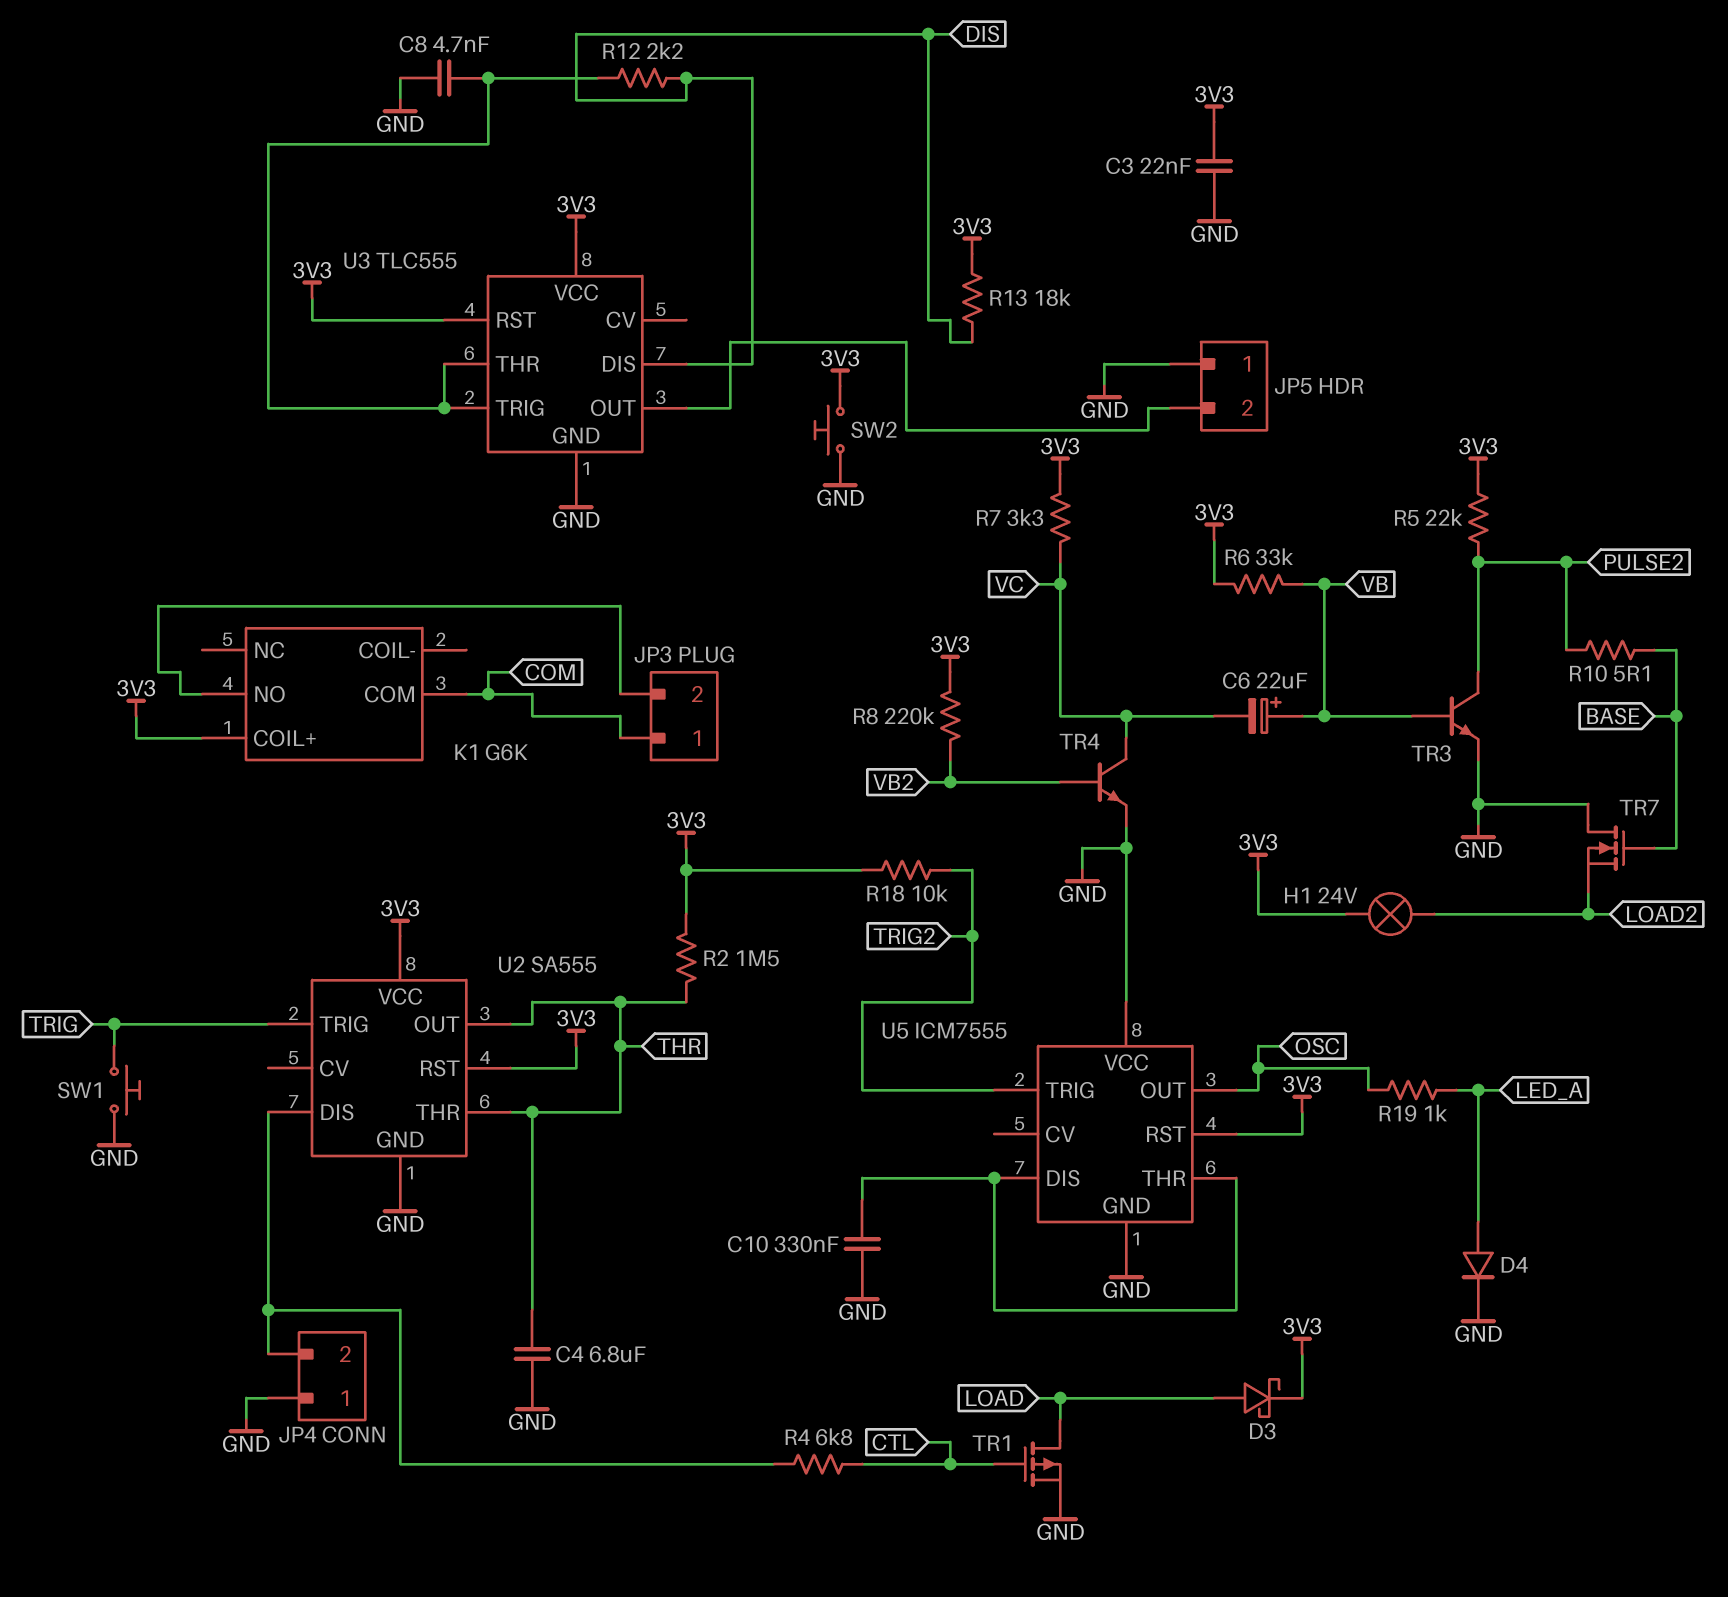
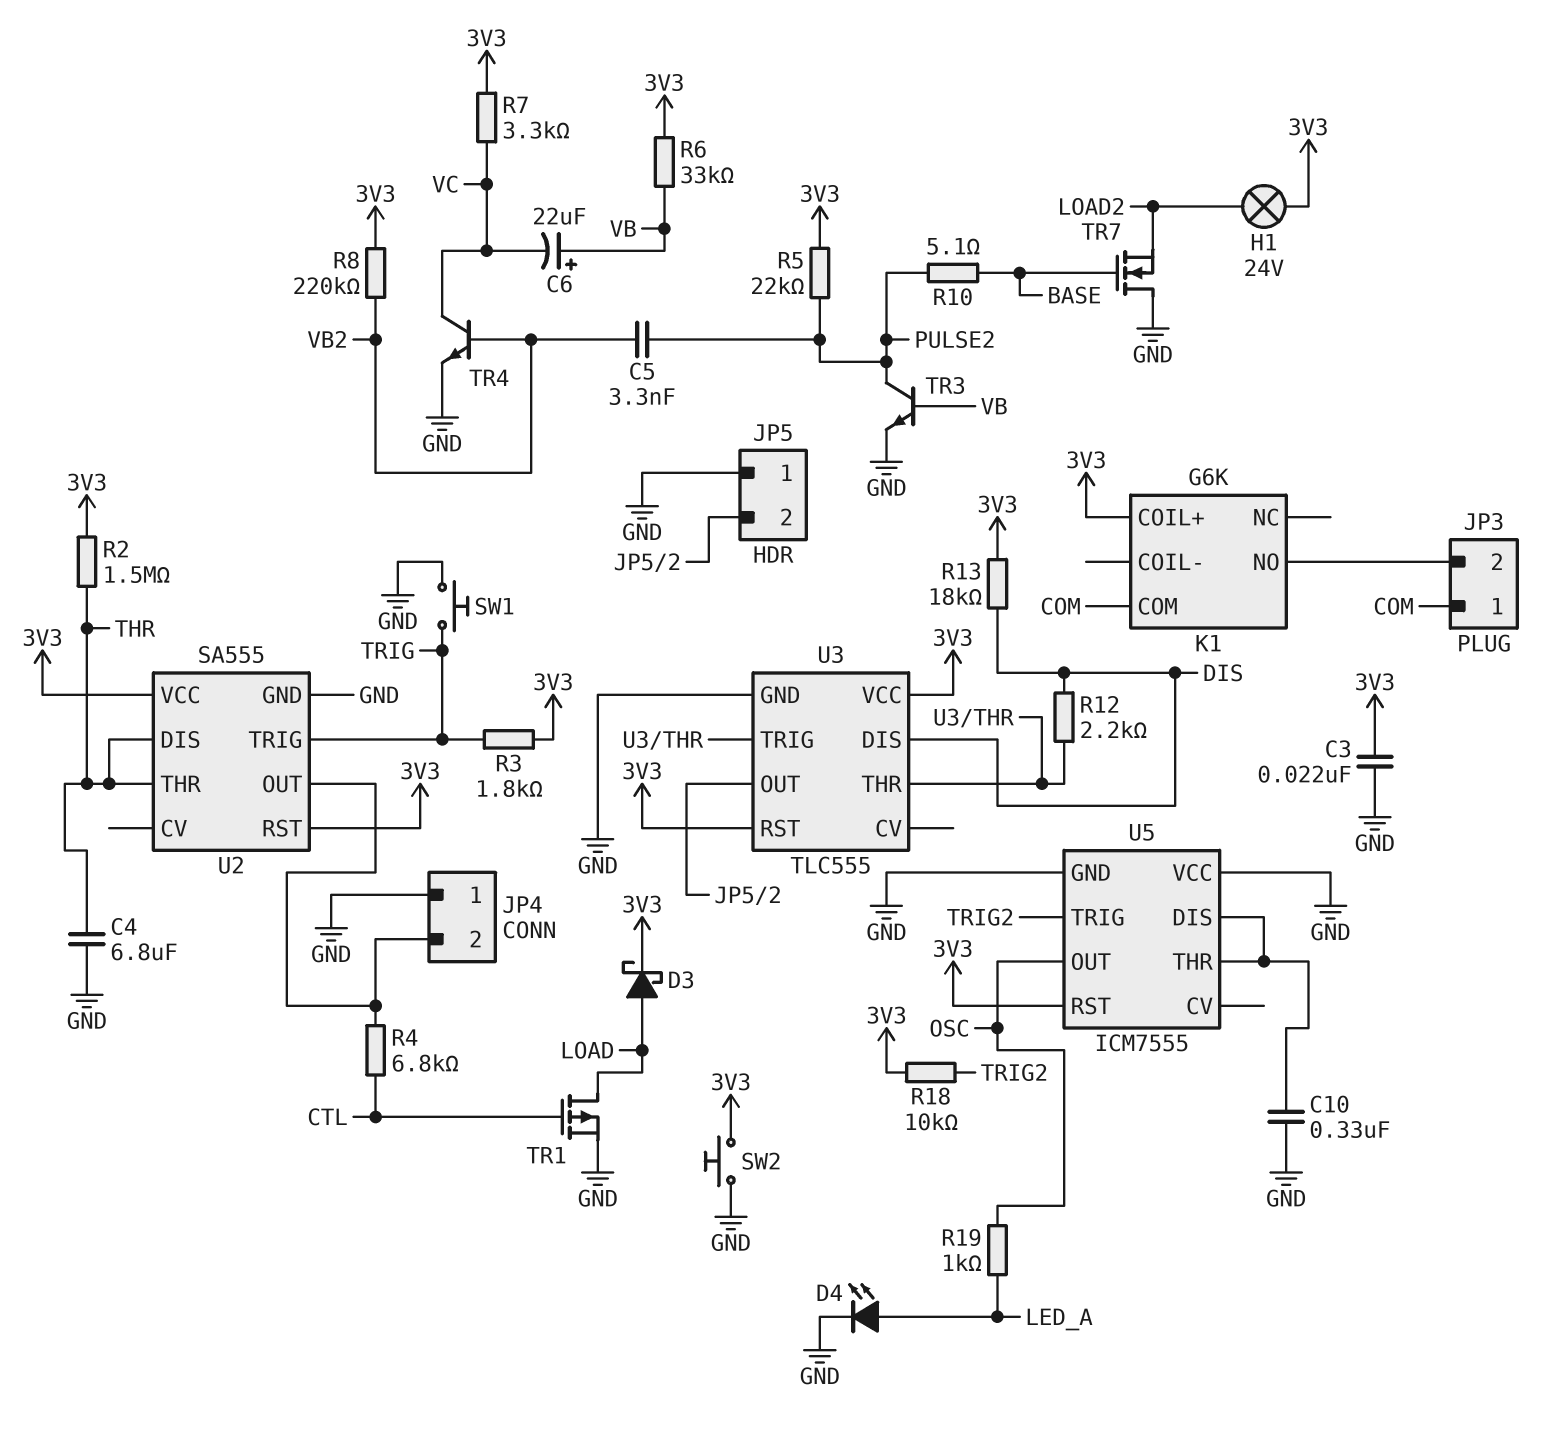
C5: none -> 3.3nF (PULSE2, VB2)
C8: 4.7nF (GND, U3/THR) -> none
D4: diode (A LED_A, K GND) -> LED (A LED_A, K GND)
R3: none -> 1.8k (3V3, TRIG)
U2 pin DIS: JP4/2 -> THR
U2 pin OUT: THR -> JP4/2

